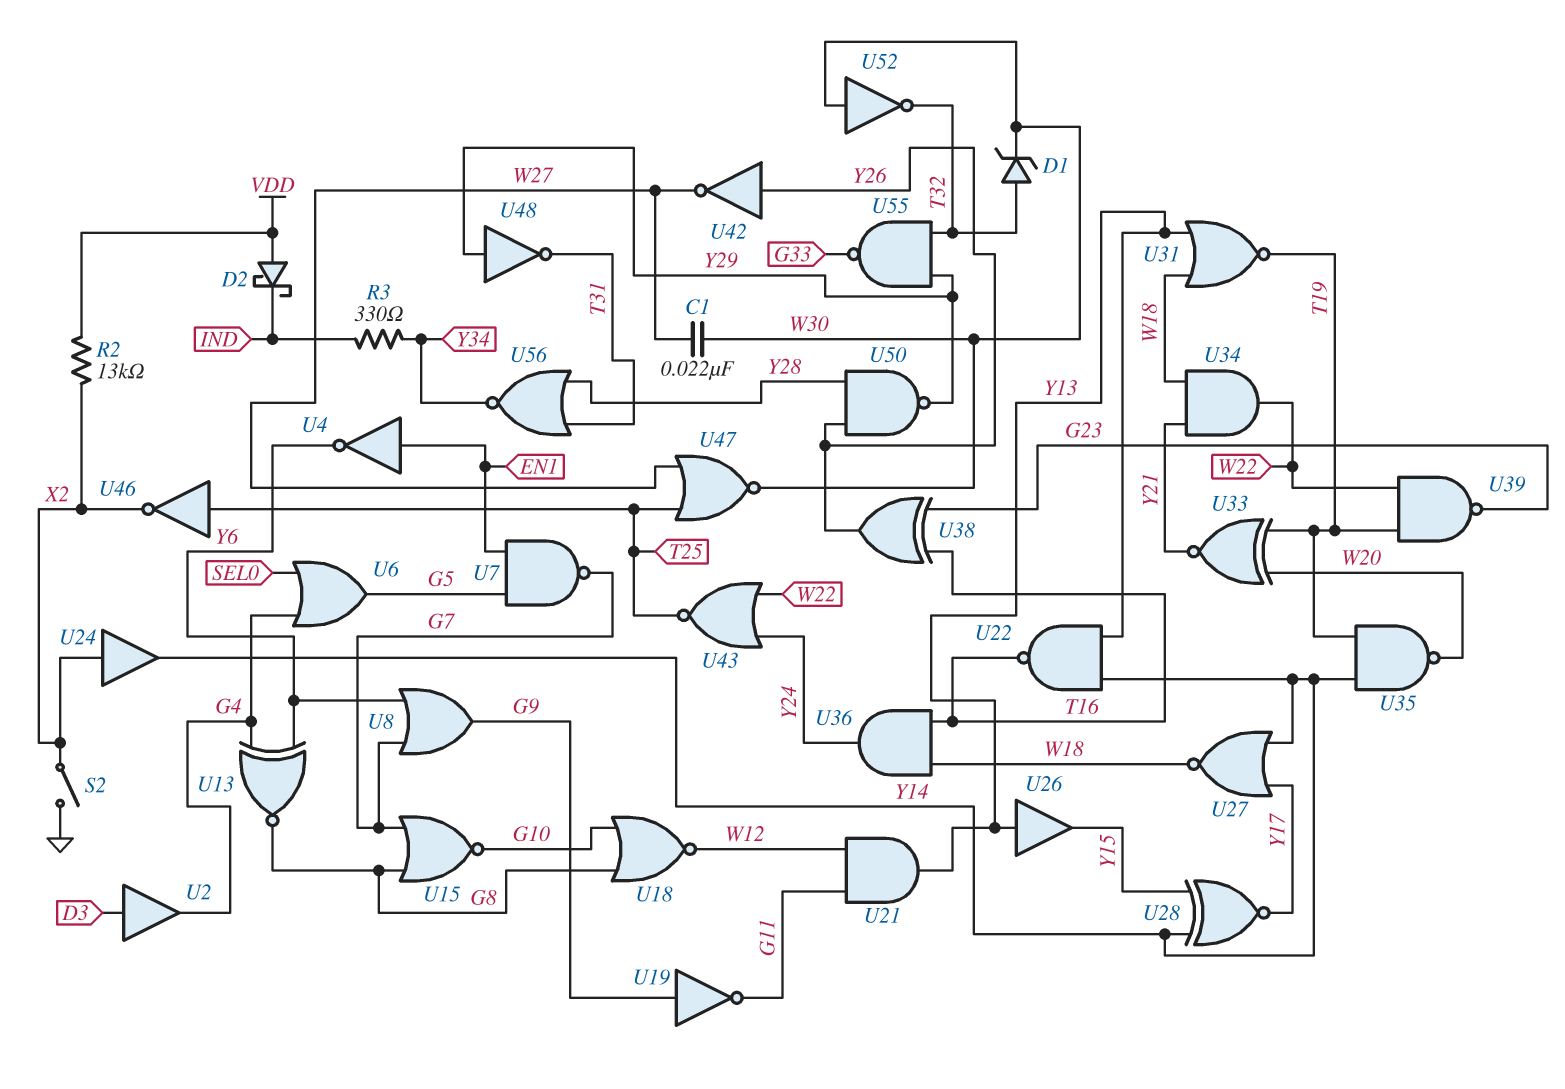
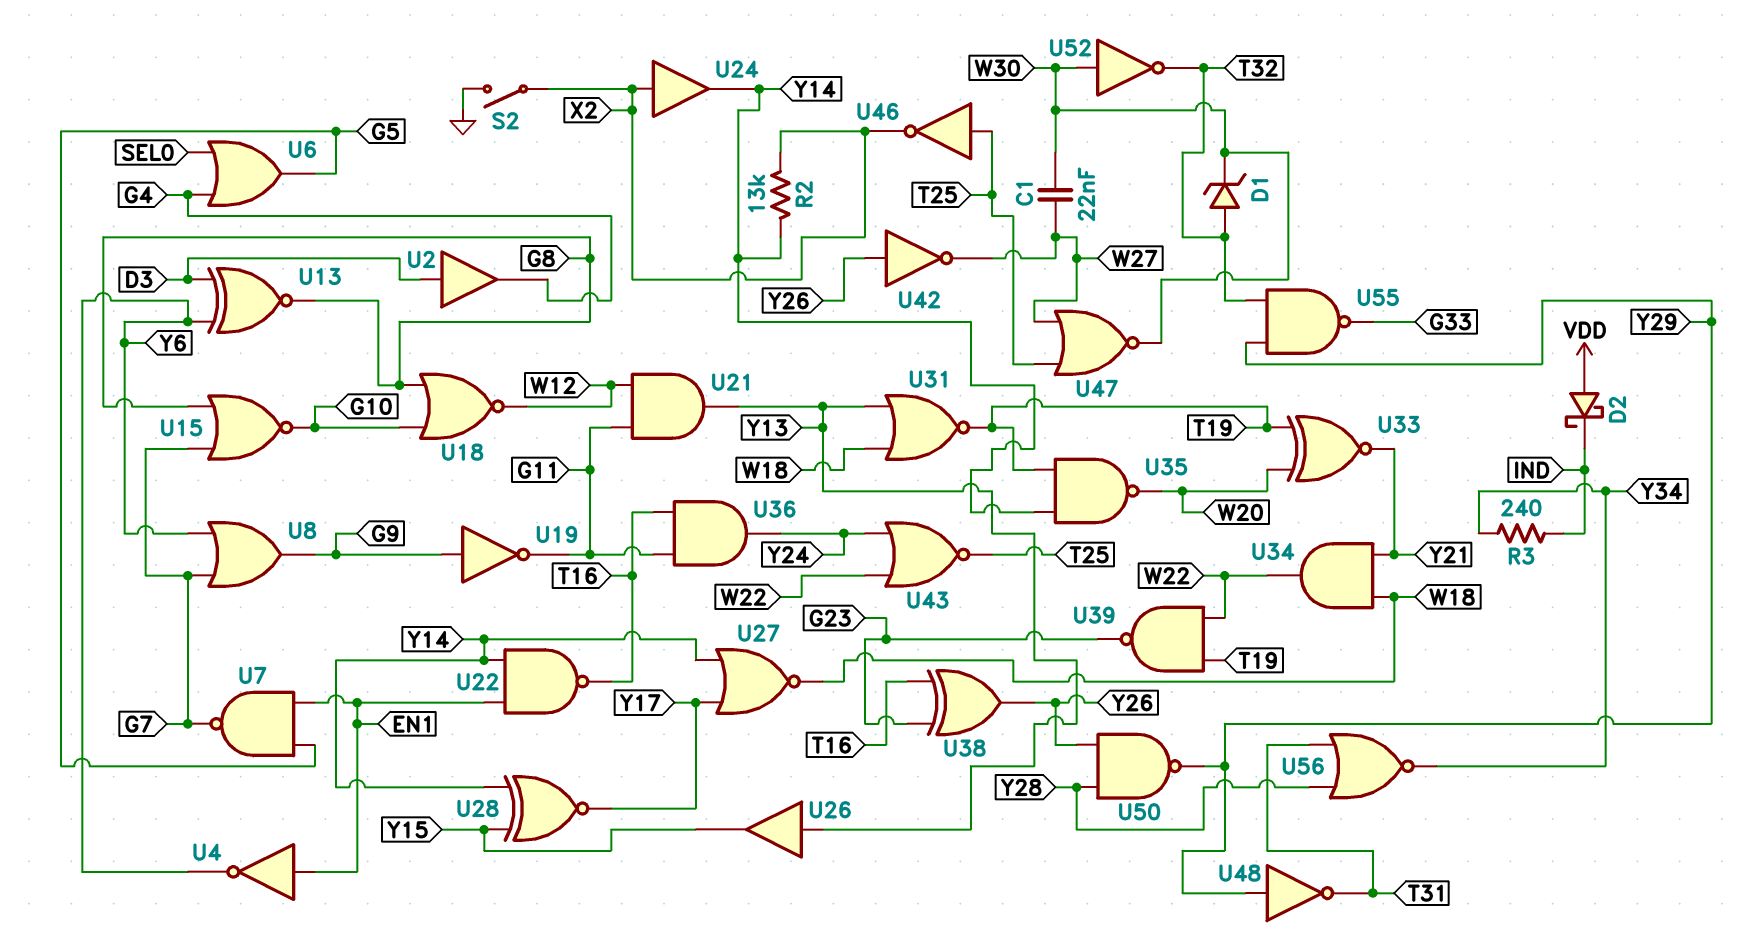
R2: 13k (VDD, X2) -> 13k (X2, Y14)
R3: 330 (IND, Y34) -> 240 (IND, Y34)
U13: XNOR (in G4, in Y6, out G8) -> XNOR (in D3, in Y6, out G8)
U22: NAND (in Y13, in Y14, out T16) -> NAND (in EN1, in Y14, out T16)
U36: AND (in T16, in W18, out Y24) -> AND (in G11, in T16, out Y24)

